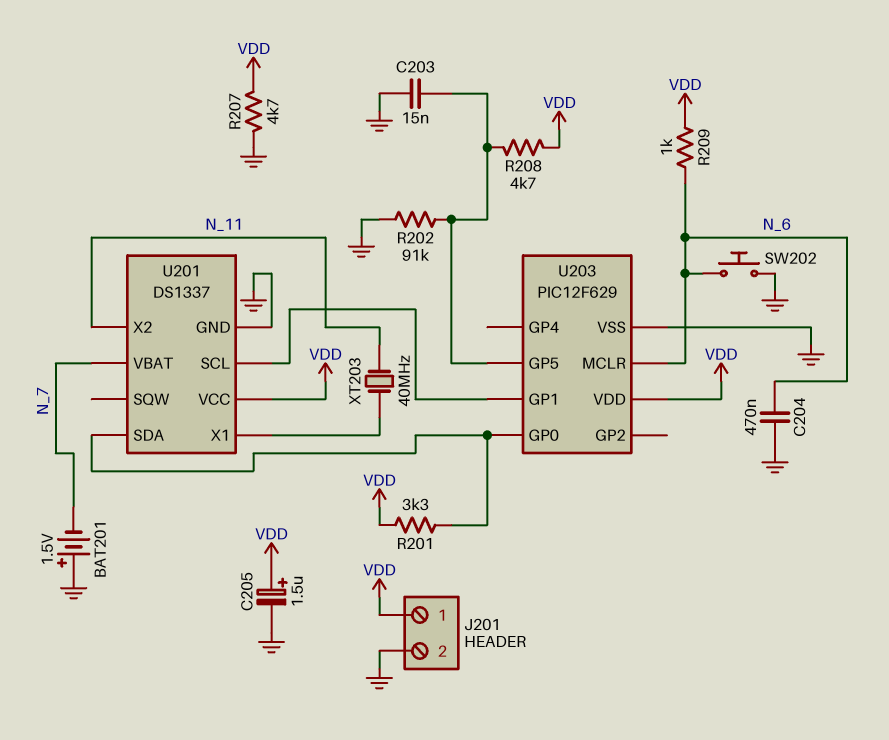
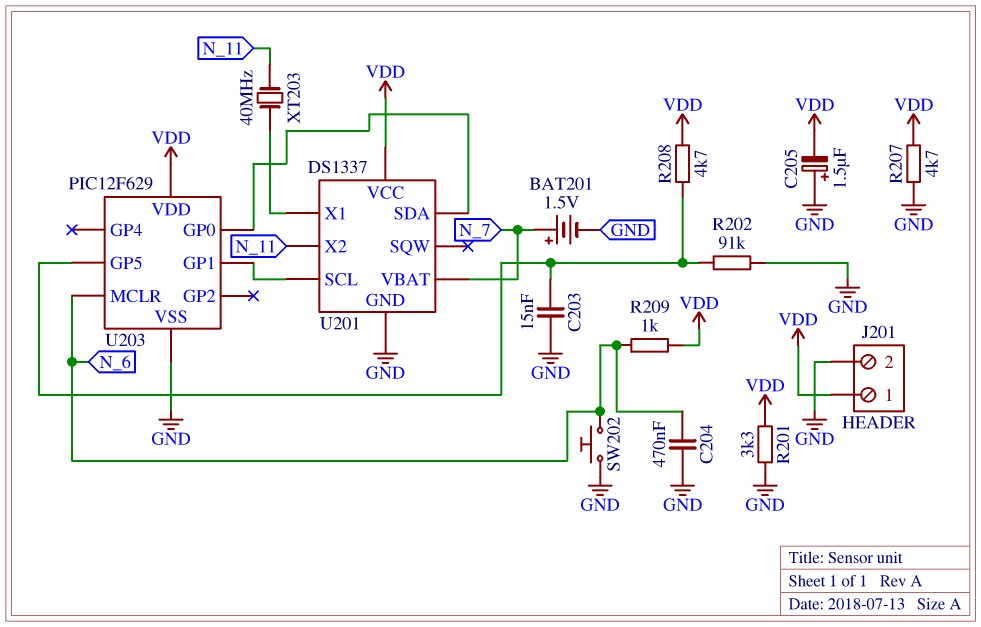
BAT201: 1.5V (plus GND, minus N_7) -> 1.5V (plus N_7, minus GND)
C205: 1.5uF (plus VDD, minus GND) -> 1.5uF (plus GND, minus VDD)
R201: 3.3k (U201/SDA, VDD) -> 3.3k (GND, VDD)

